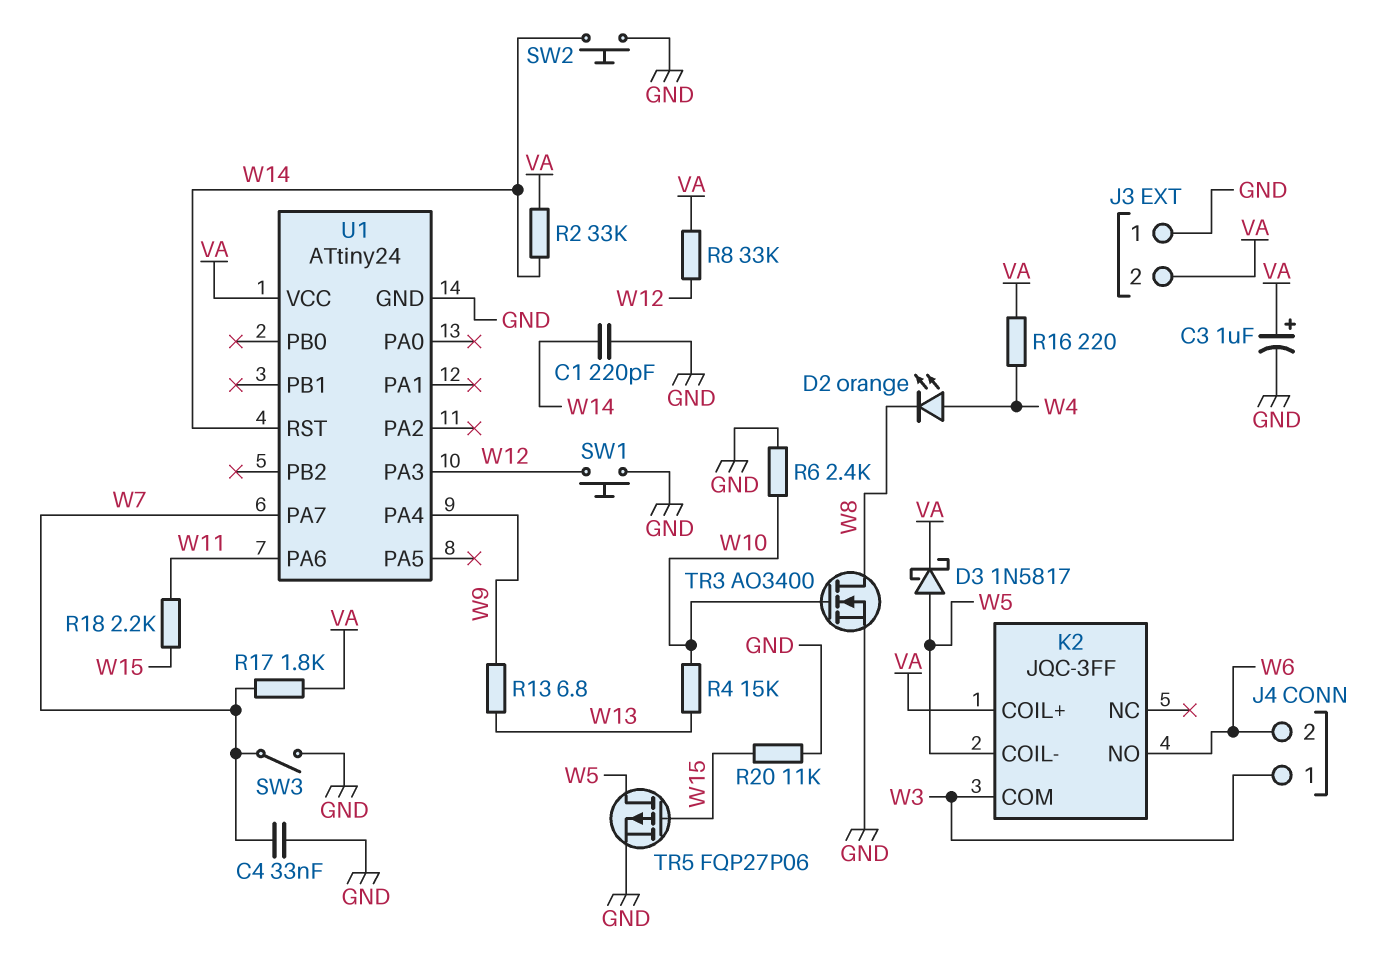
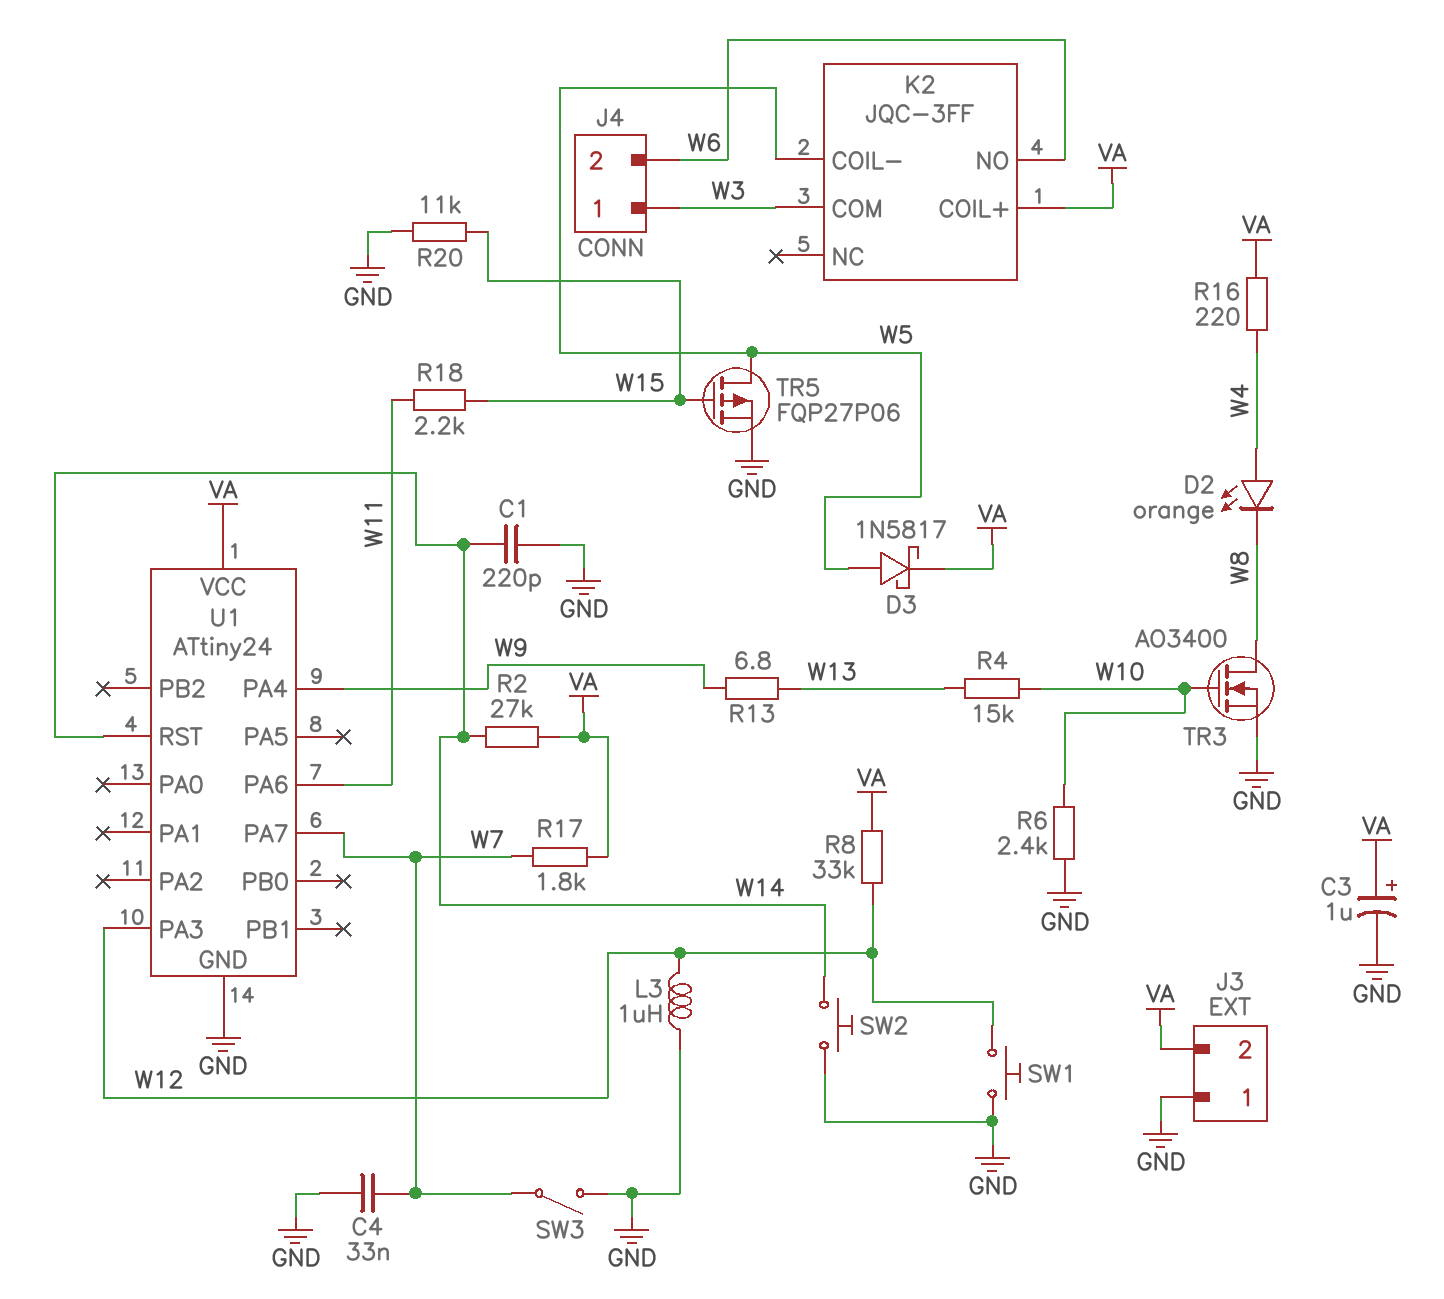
L3: none -> 1uH (GND, W12)
R2: 33k (VA, W14) -> 27k (VA, W14)

